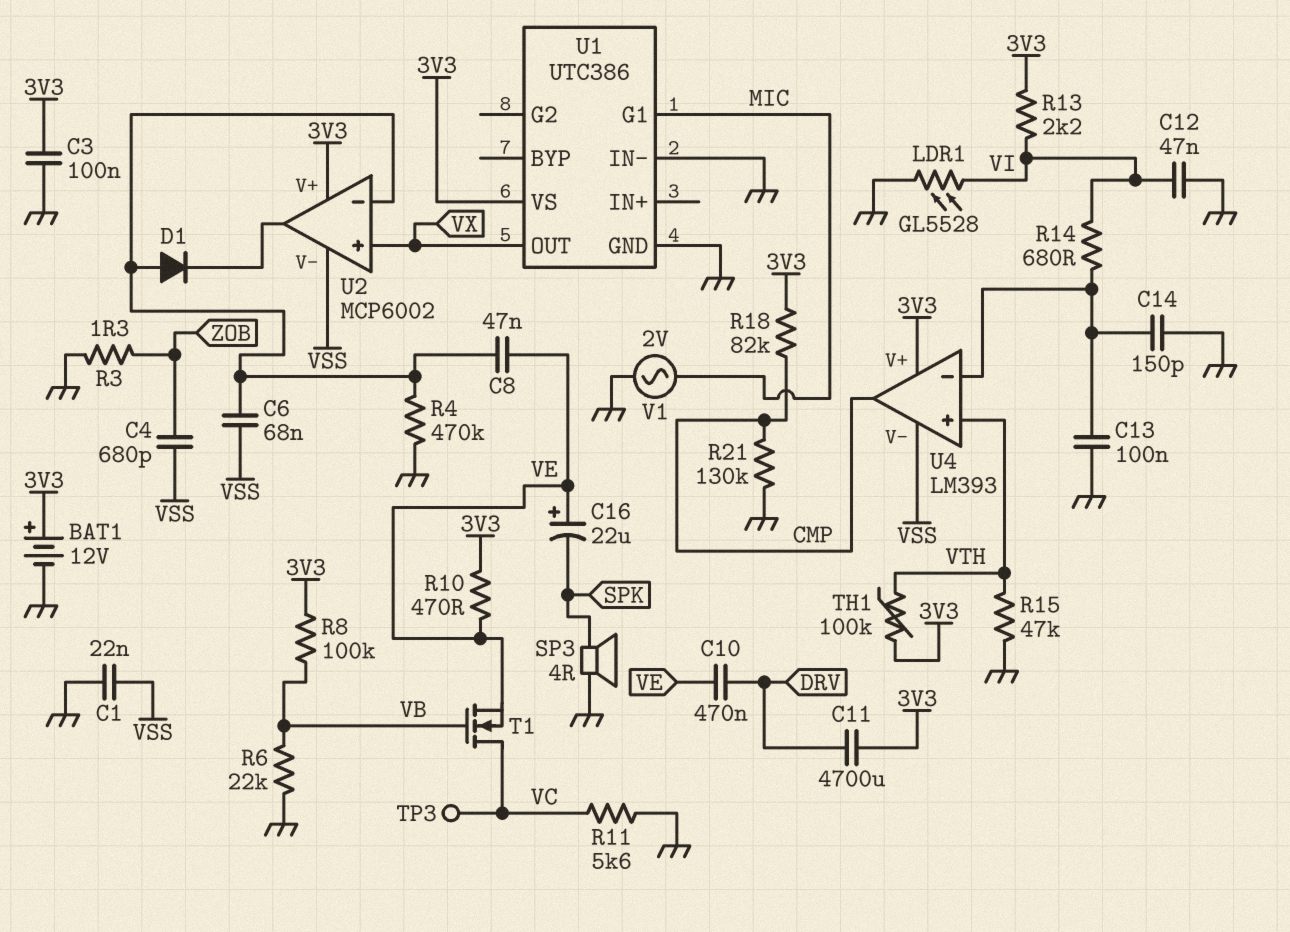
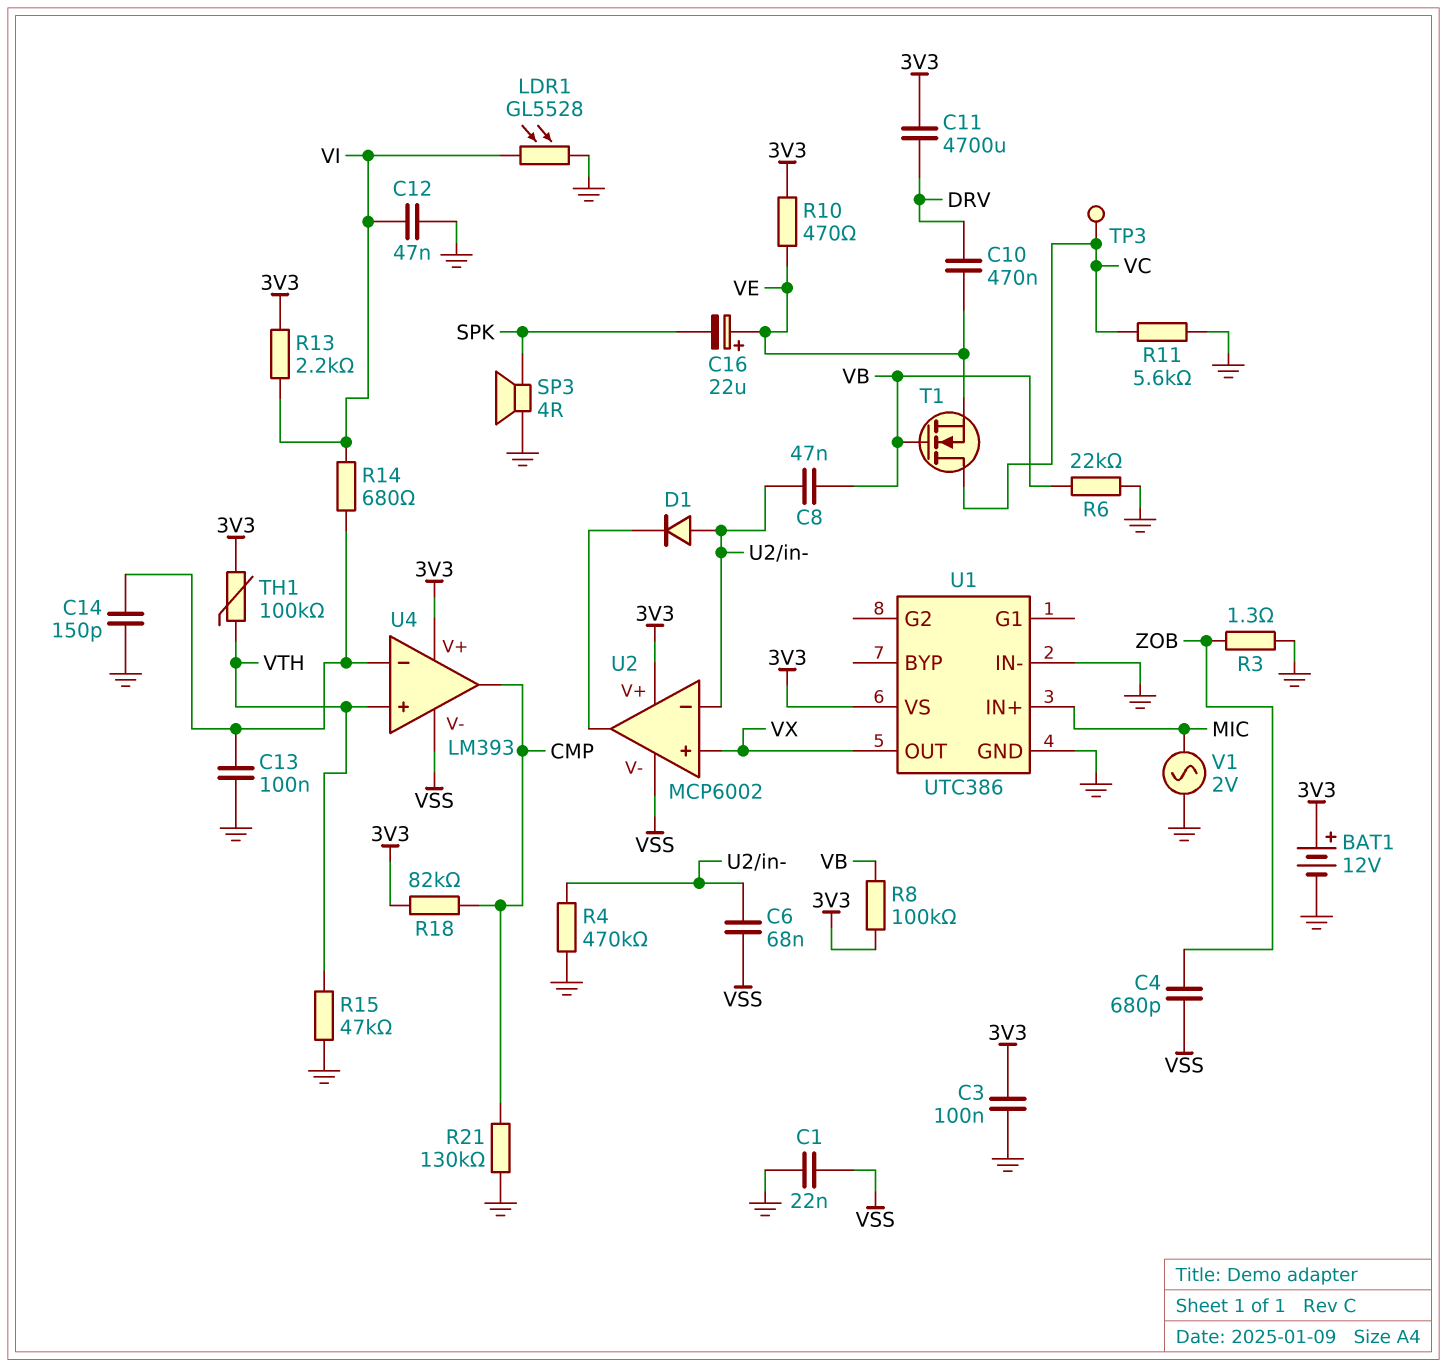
C8: 47nF (U2/in-, VE) -> 47nF (U2/in-, VB)
U1 pin G1: MIC -> none
U1 pin IN+: none -> MIC

